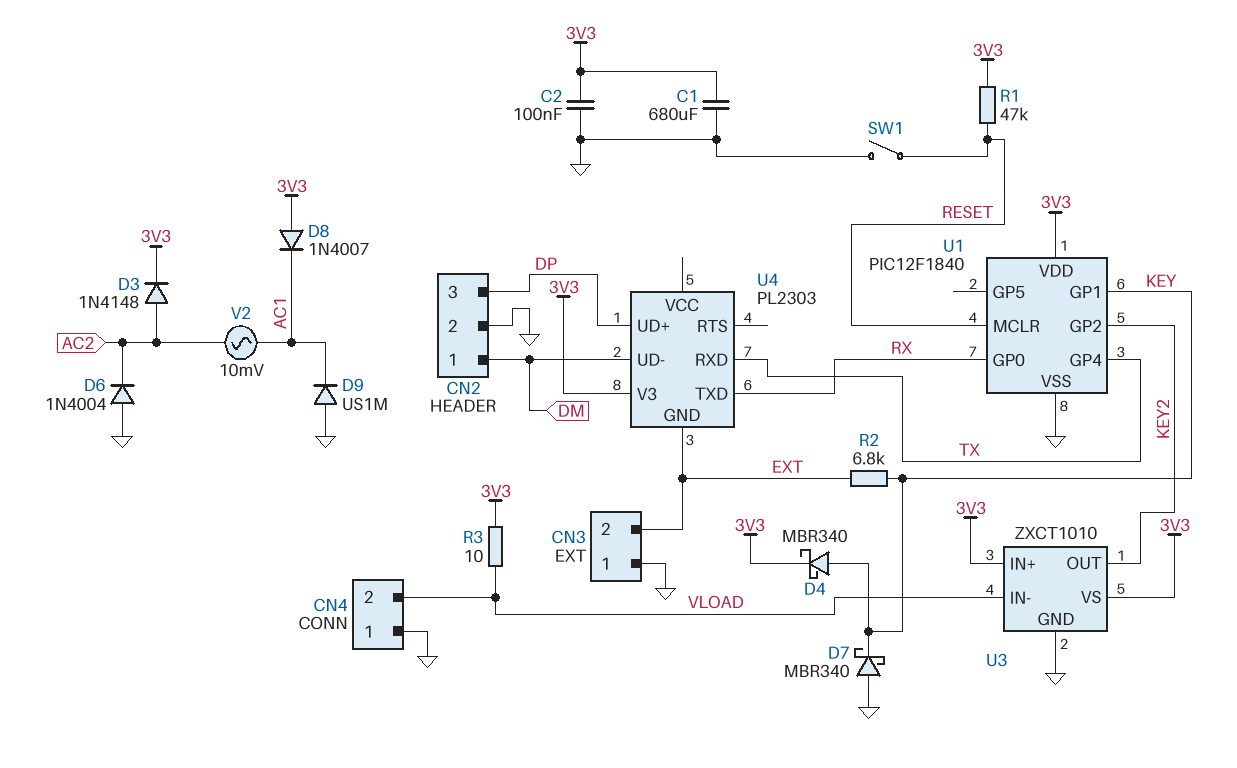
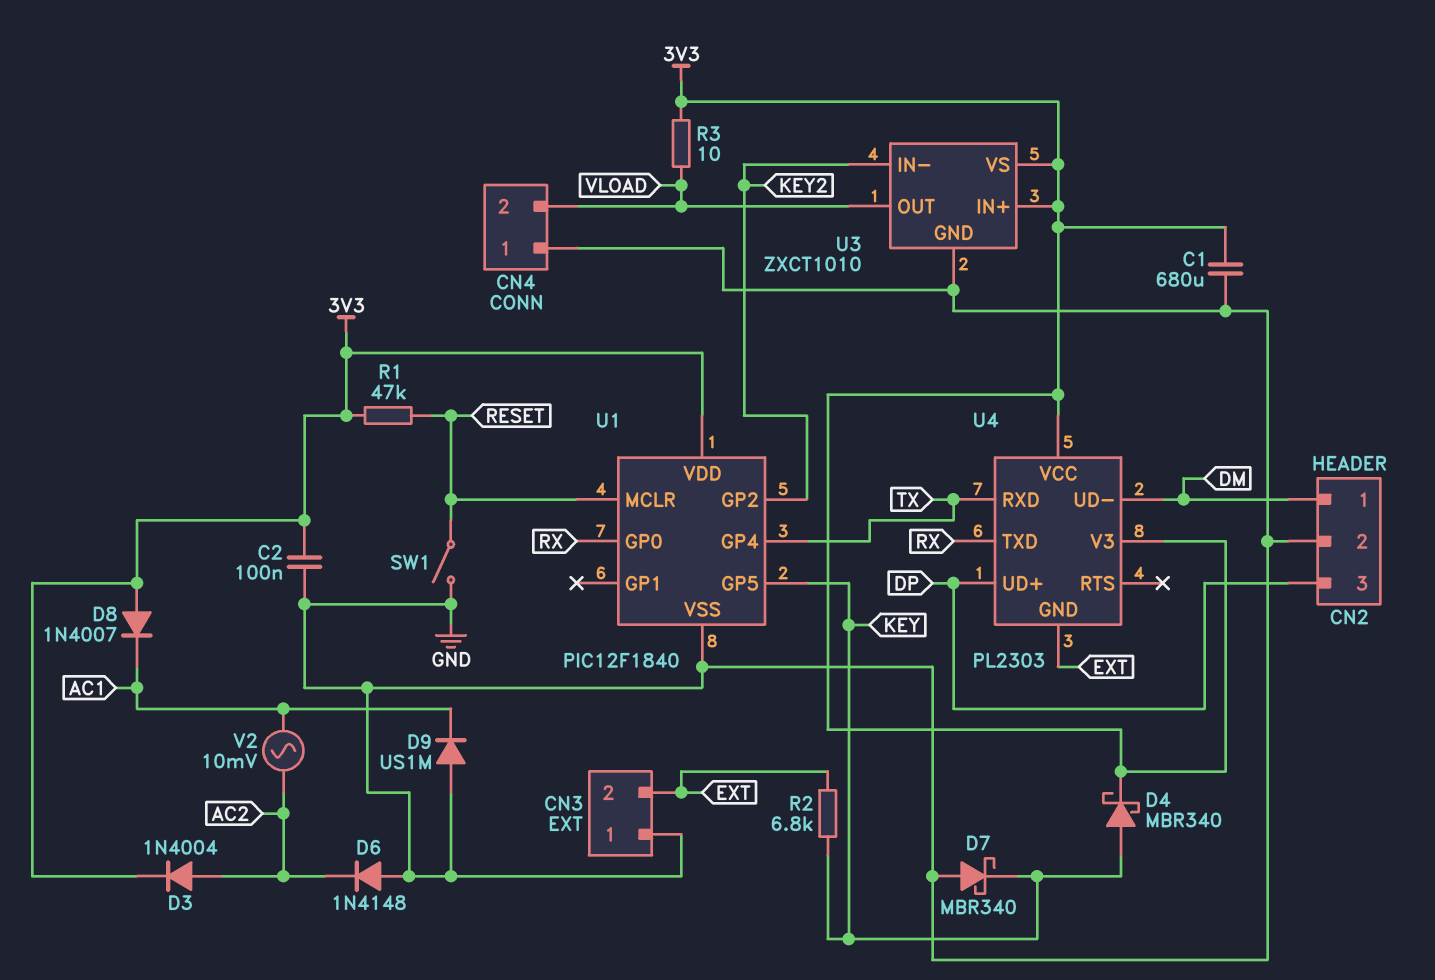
D3: diode 1N4148 (A AC2, K 3V3) -> diode 1N4004 (A AC2, K 3V3)
D6: diode 1N4004 (A GND, K AC2) -> diode 1N4148 (A GND, K AC2)
U1 pin GP1: KEY -> none
U1 pin GP5: none -> KEY
U3 pin IN-: VLOAD -> KEY2
U3 pin OUT: KEY2 -> VLOAD
U4 pin VCC: none -> 3V3

